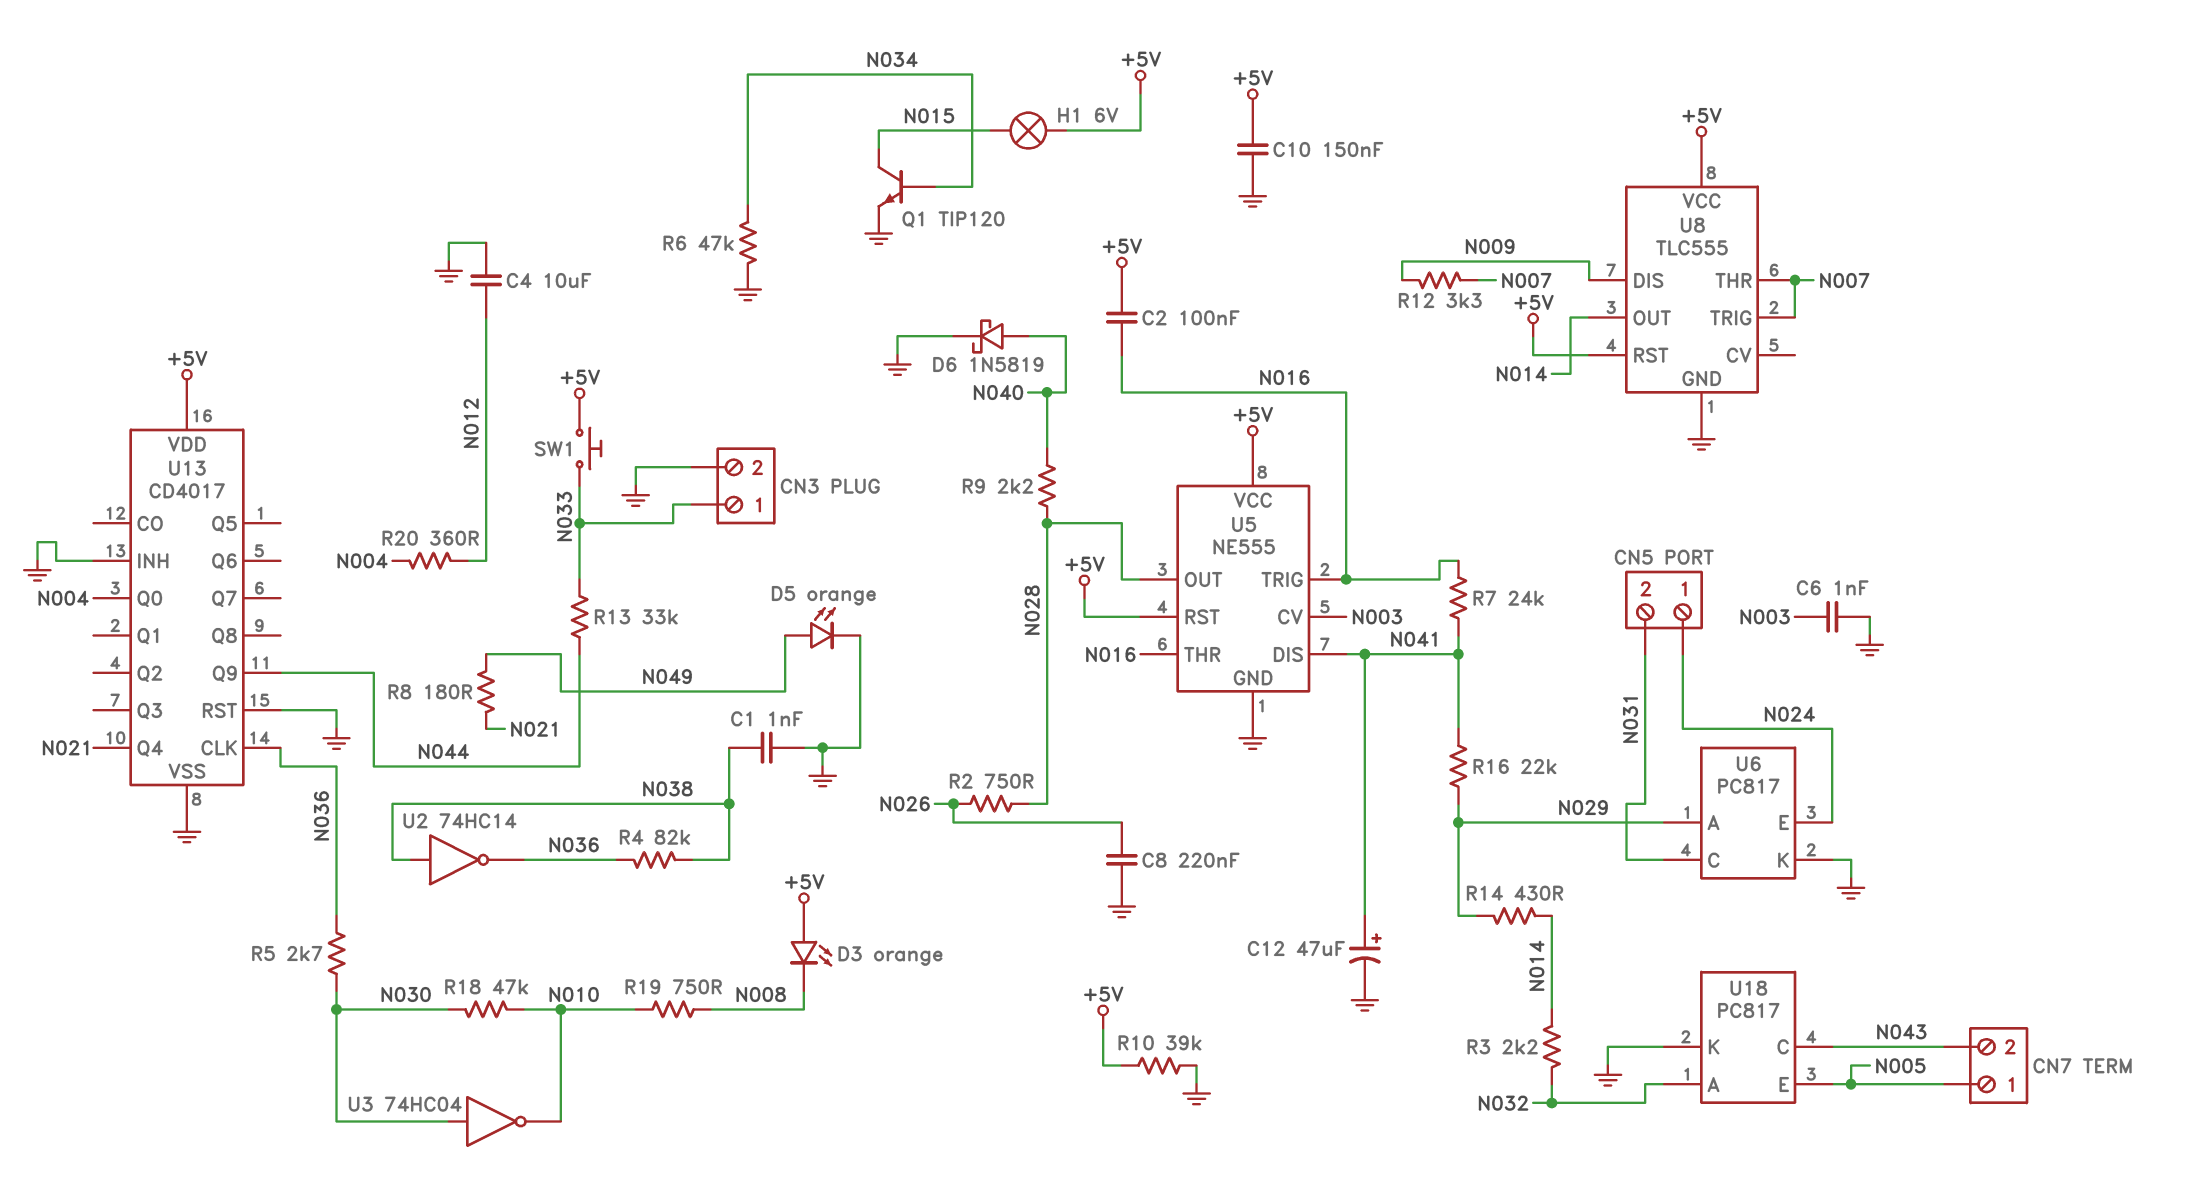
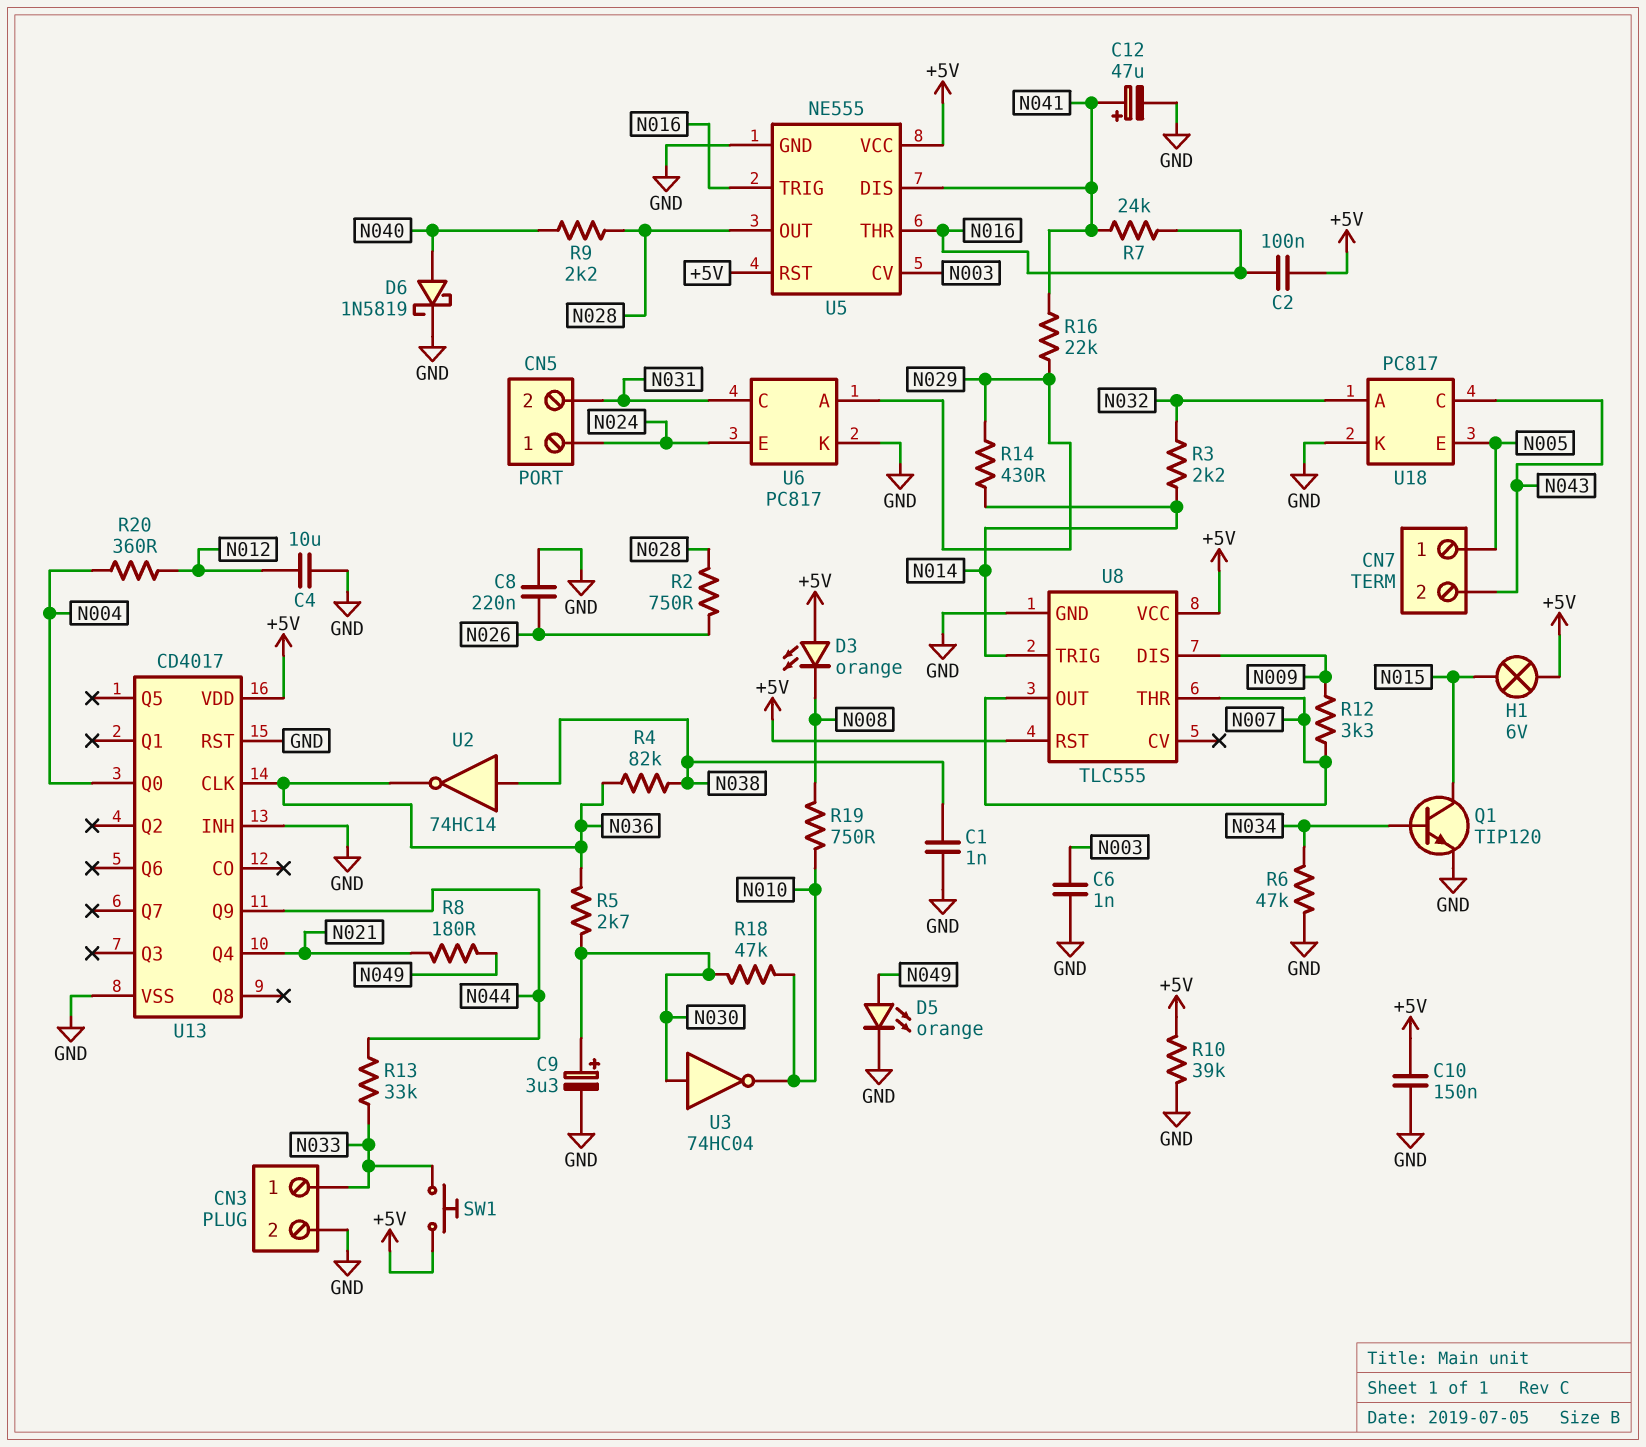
C9: none -> 3.3uF (plus N030, minus GND)
U8 pin OUT: N014 -> N007
U8 pin TRIG: N007 -> N014

